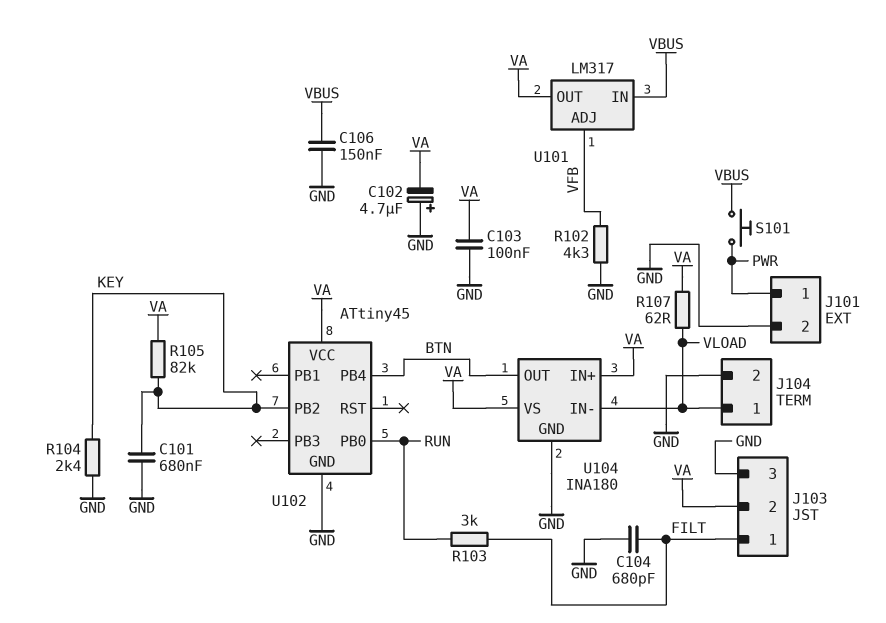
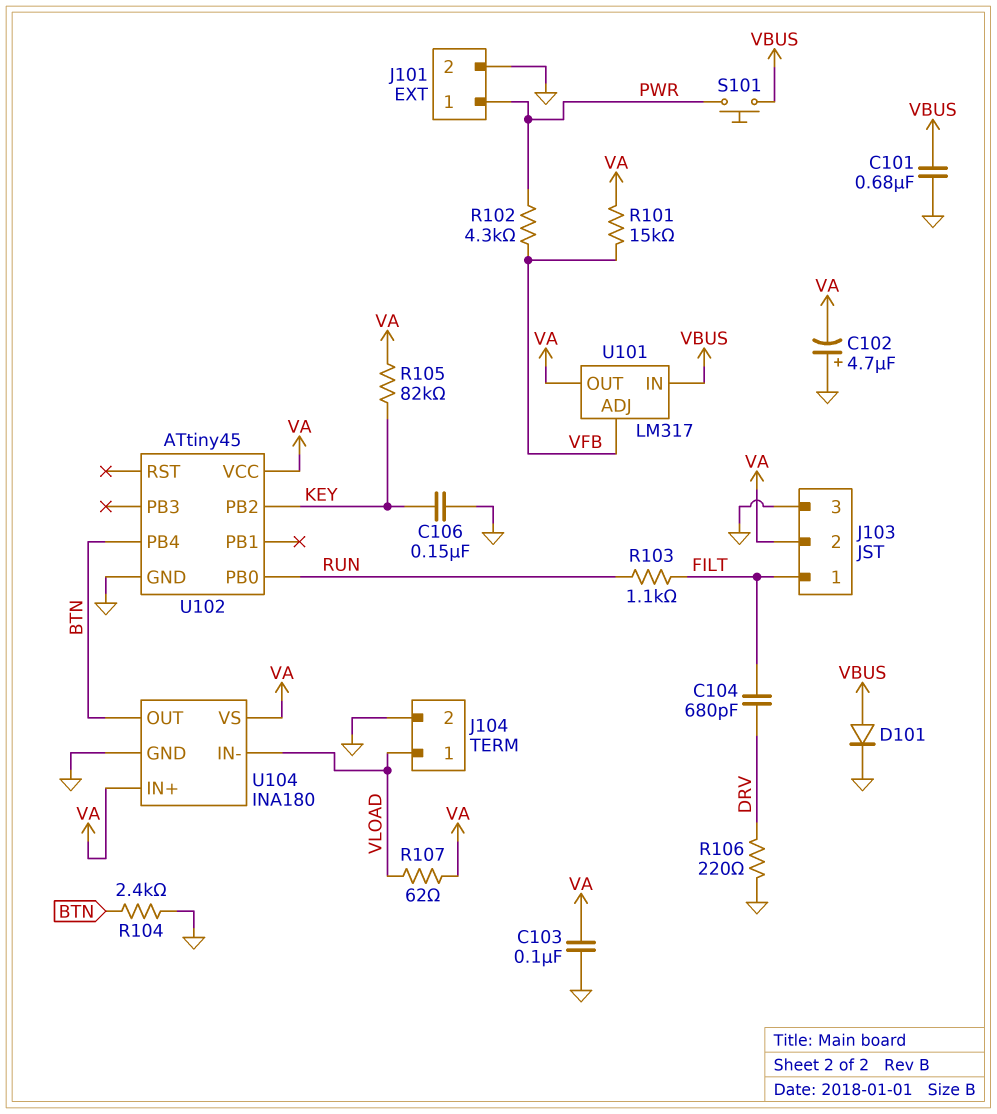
C101: 680nF (GND, KEY) -> 680nF (GND, VBUS)
C104: 680pF (FILT, GND) -> 680pF (DRV, FILT)
C106: 150nF (GND, VBUS) -> 150nF (GND, KEY)
D101: none -> diode (A VBUS, K GND)
R101: none -> 15k (VA, VFB)
R102: 4.3k (GND, VFB) -> 4.3k (PWR, VFB)
R103: 3k (FILT, RUN) -> 1.1k (FILT, RUN)
R104: 2.4k (GND, KEY) -> 2.4k (BTN, GND)
R106: none -> 220 (DRV, GND)

